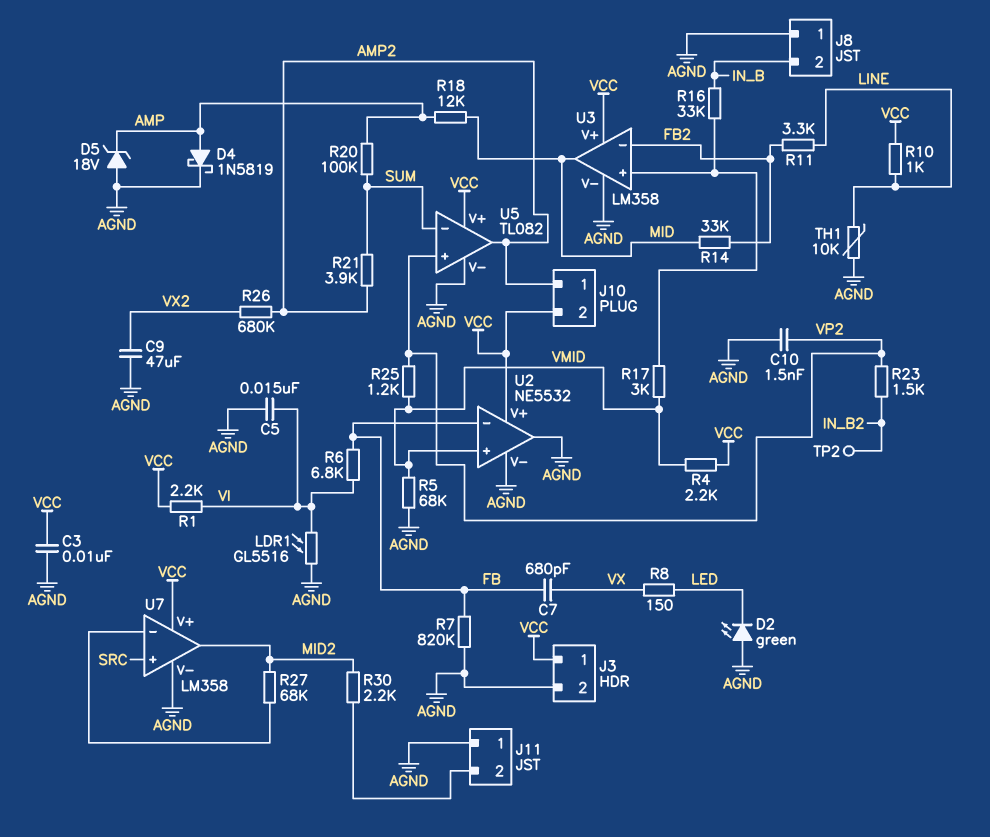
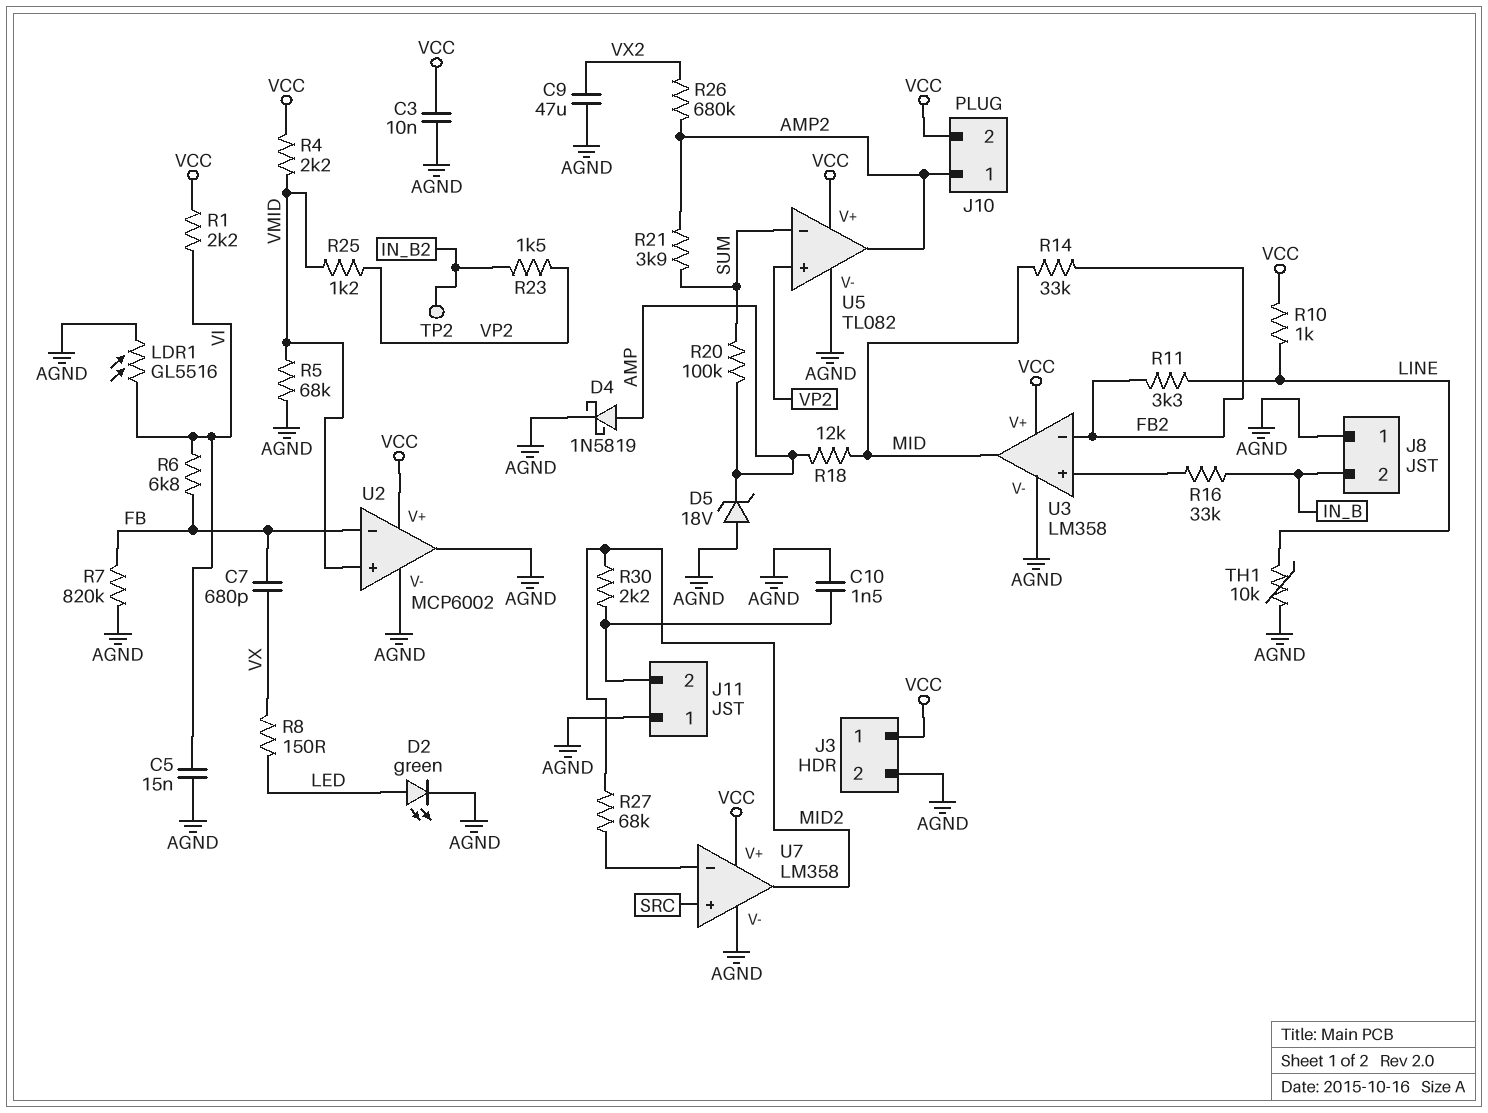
C10: 1.5nF (AGND, VP2) -> 1.5nF (AGND, J11/2)
D2: LED green (A AGND, K LED) -> LED green (A LED, K AGND)
R17: 3k (U3/in+, VMID) -> none
U2: NE5532 -> MCP6002

